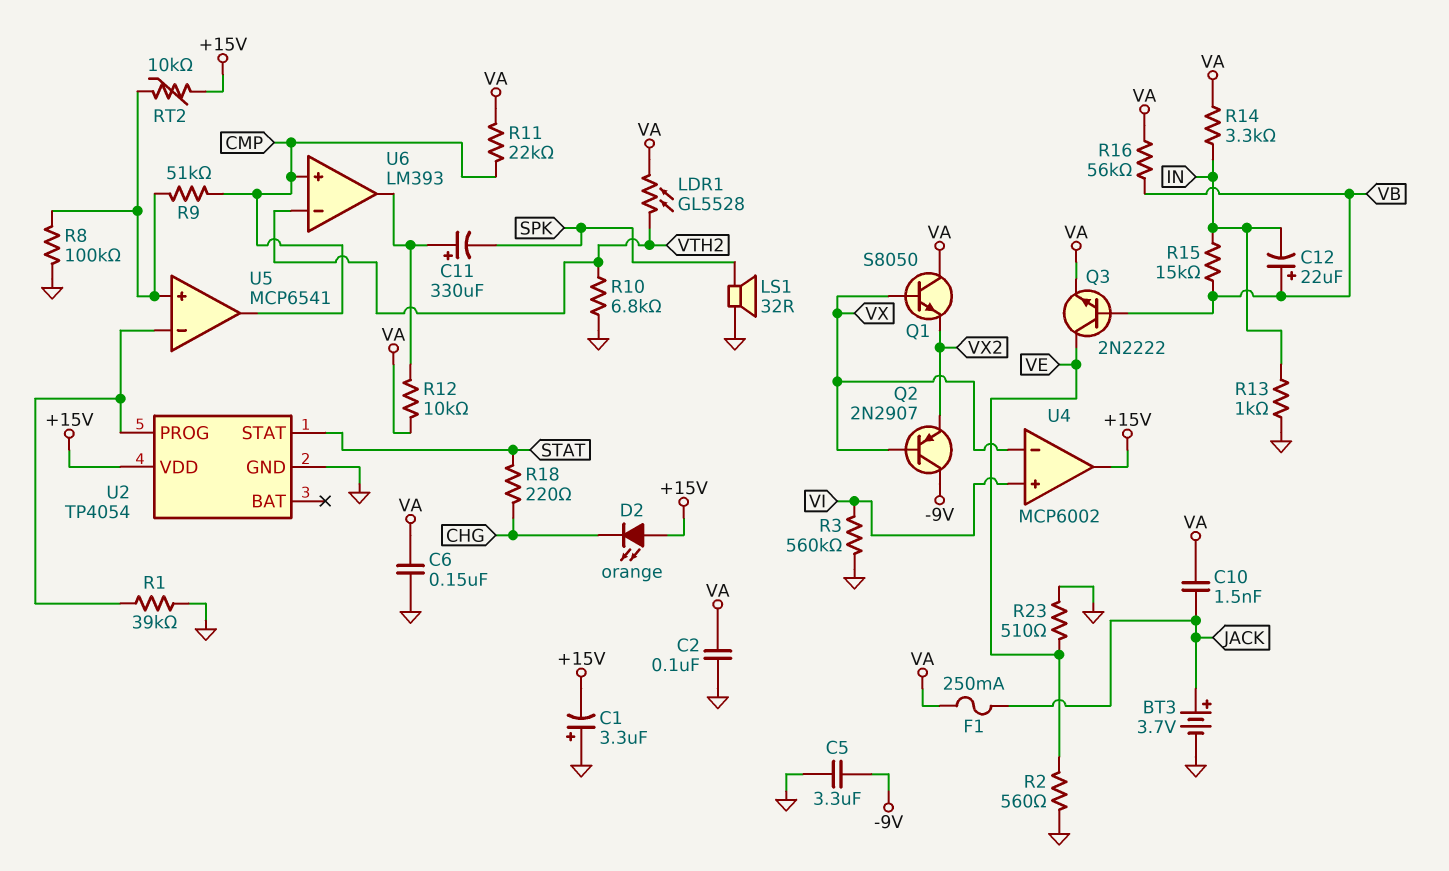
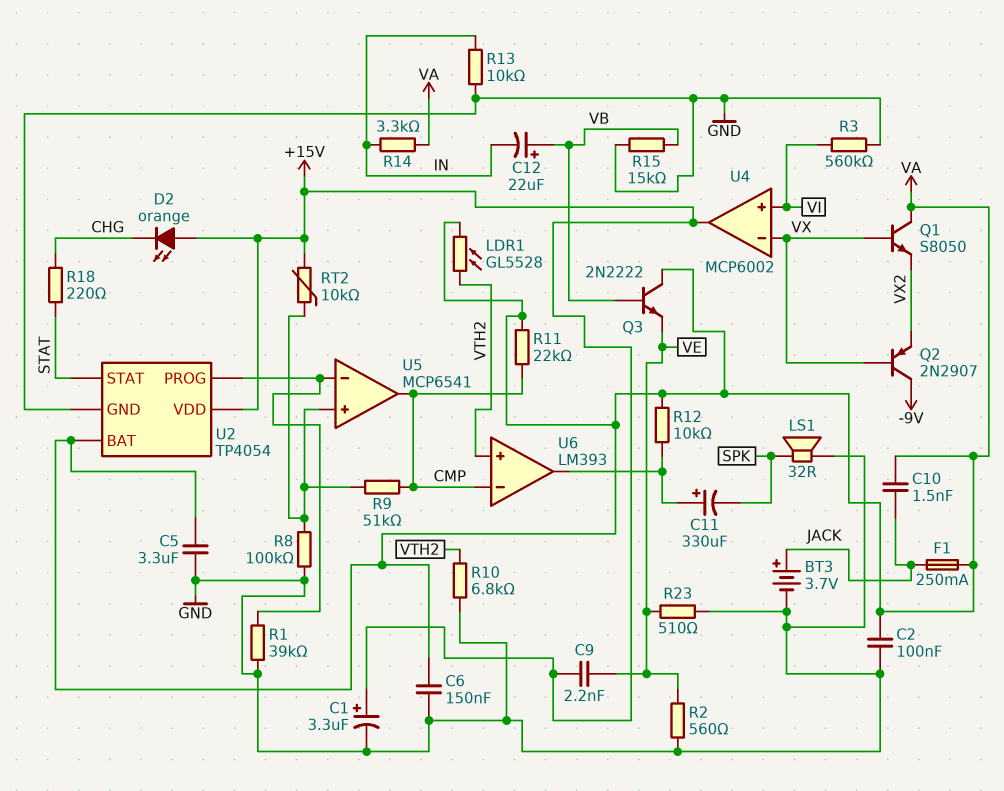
C1: 3.3uF (plus GND, minus +15V) -> 3.3uF (plus +15V, minus GND)
C5: 3.3uF (-9V, GND) -> 3.3uF (GND, VA)
C9: none -> 2.2nF (+15V, VE)
Q3: NPN 2N2222 (B VB, C VE, E VA) -> NPN 2N2222 (B VB, C VA, E VE)
R13: 1k (GND, IN) -> 10k (GND, IN)
R15: 15k (IN, VB) -> 15k (GND, VB)
R16: 56k (VA, VB) -> none
U2 pin BAT: none -> VA
U6 pin in+: CMP -> VTH2
U6 pin in-: VTH2 -> CMP

